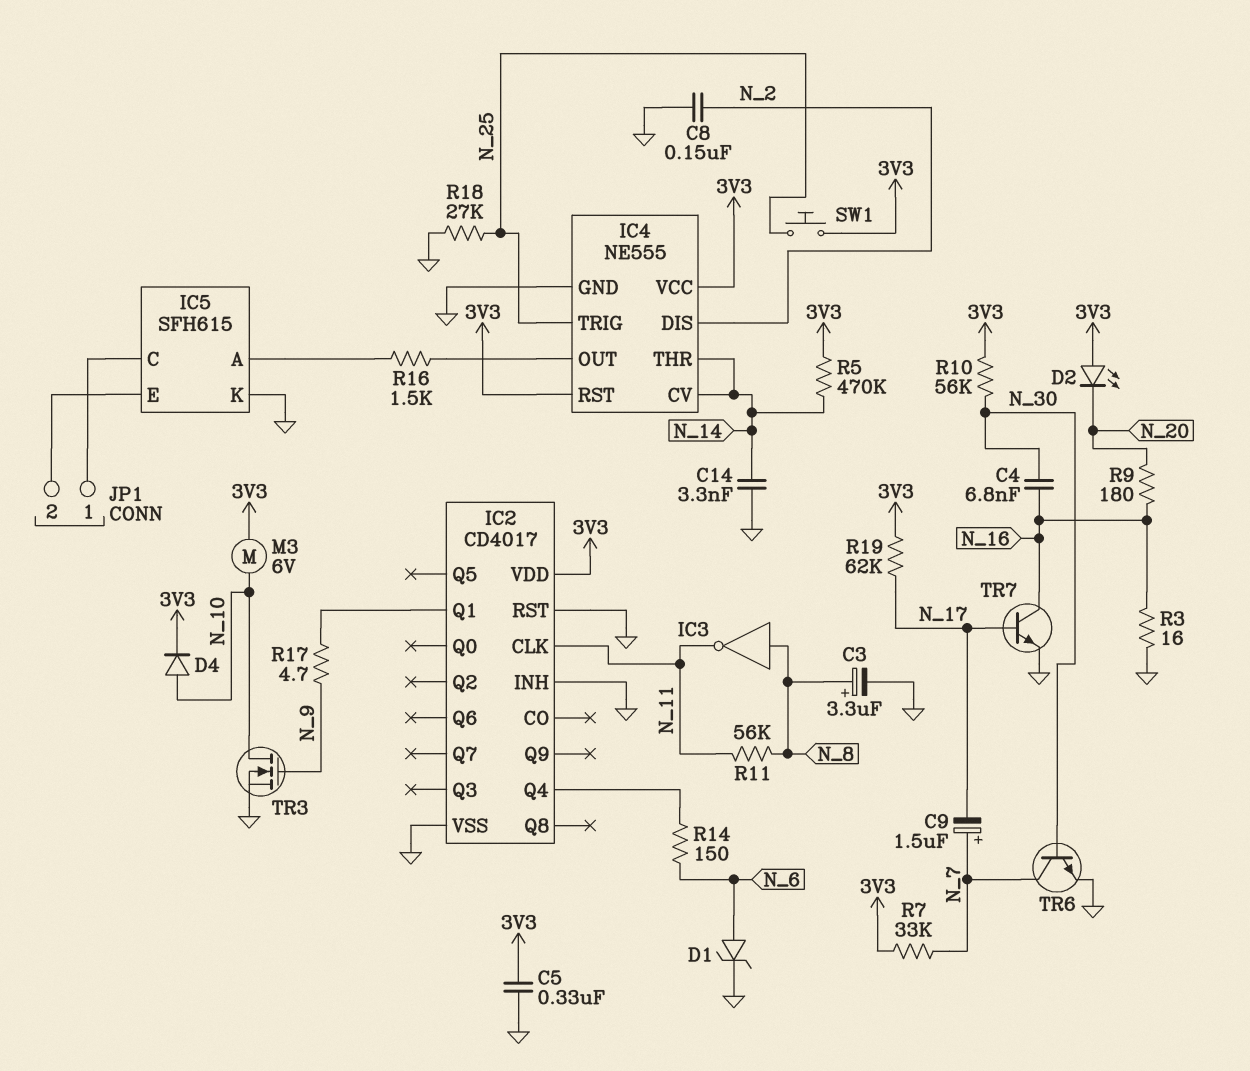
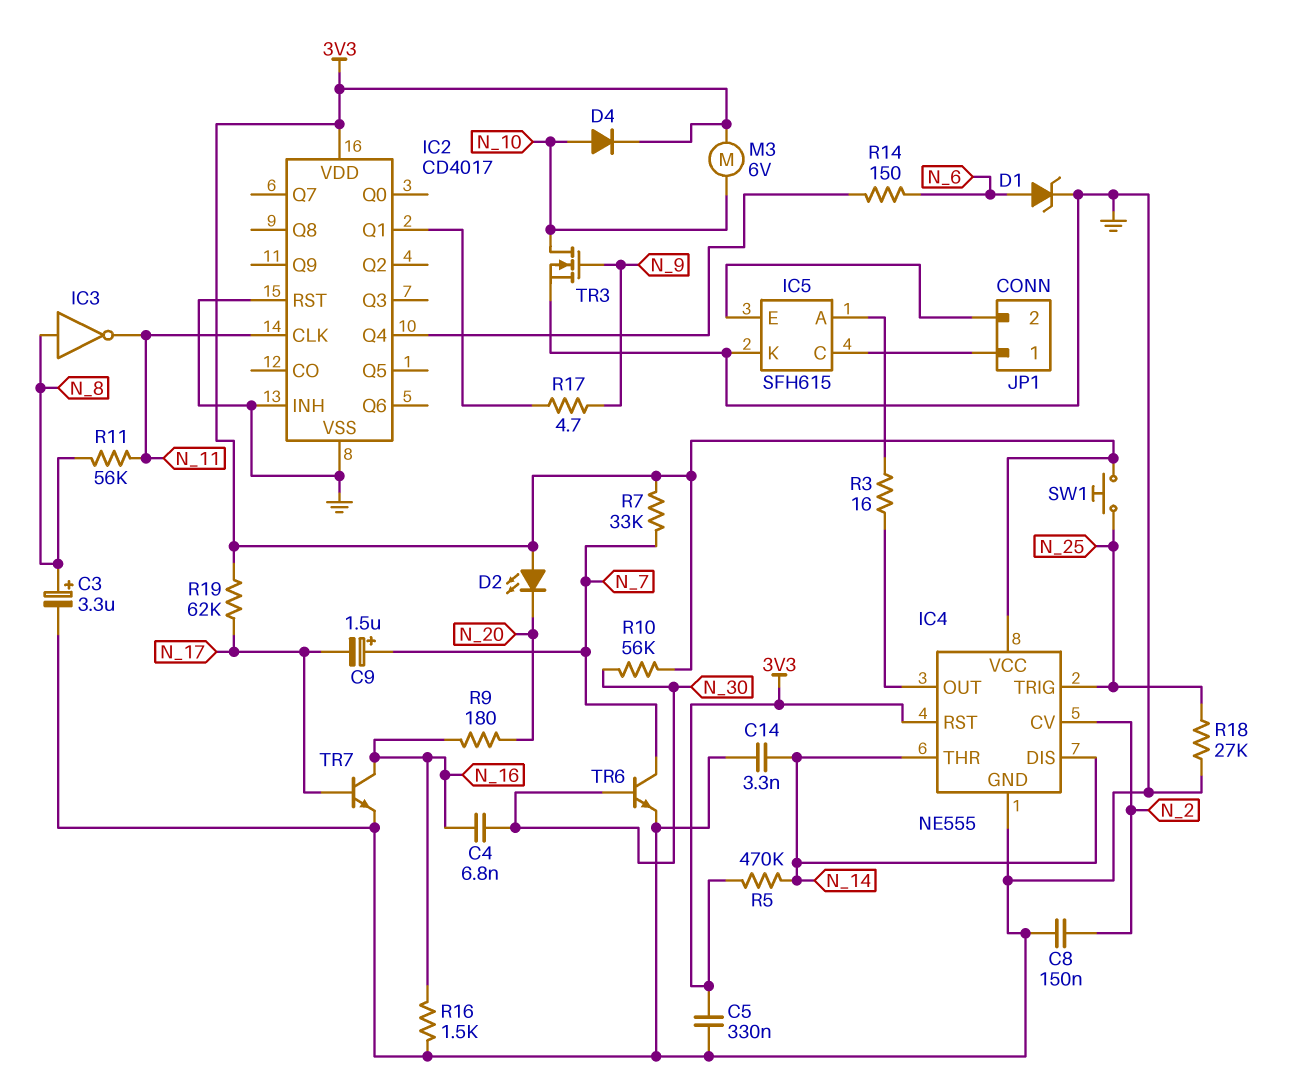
IC4 pin CV: N_14 -> N_2
IC4 pin DIS: N_2 -> N_14
R3: 16 (GND, N_16) -> 16 (IC4/OUT, IC5/A)
R16: 1.5k (IC4/OUT, IC5/A) -> 1.5k (GND, N_16)

